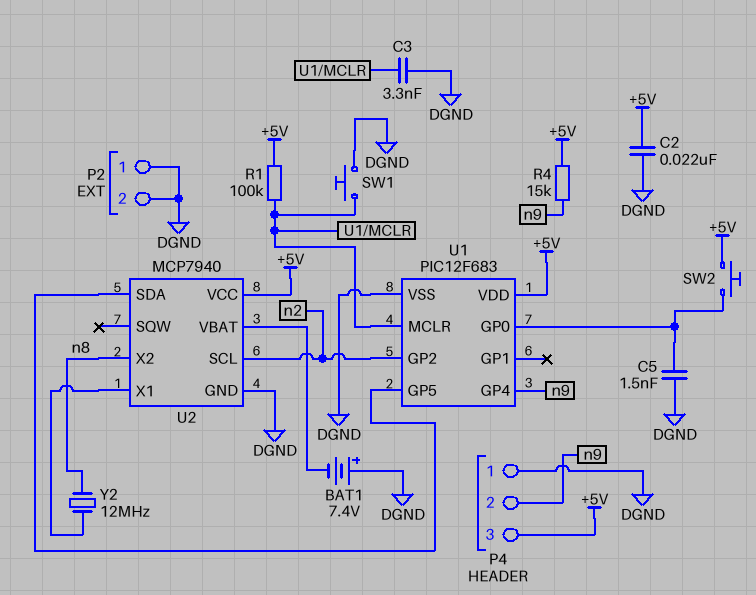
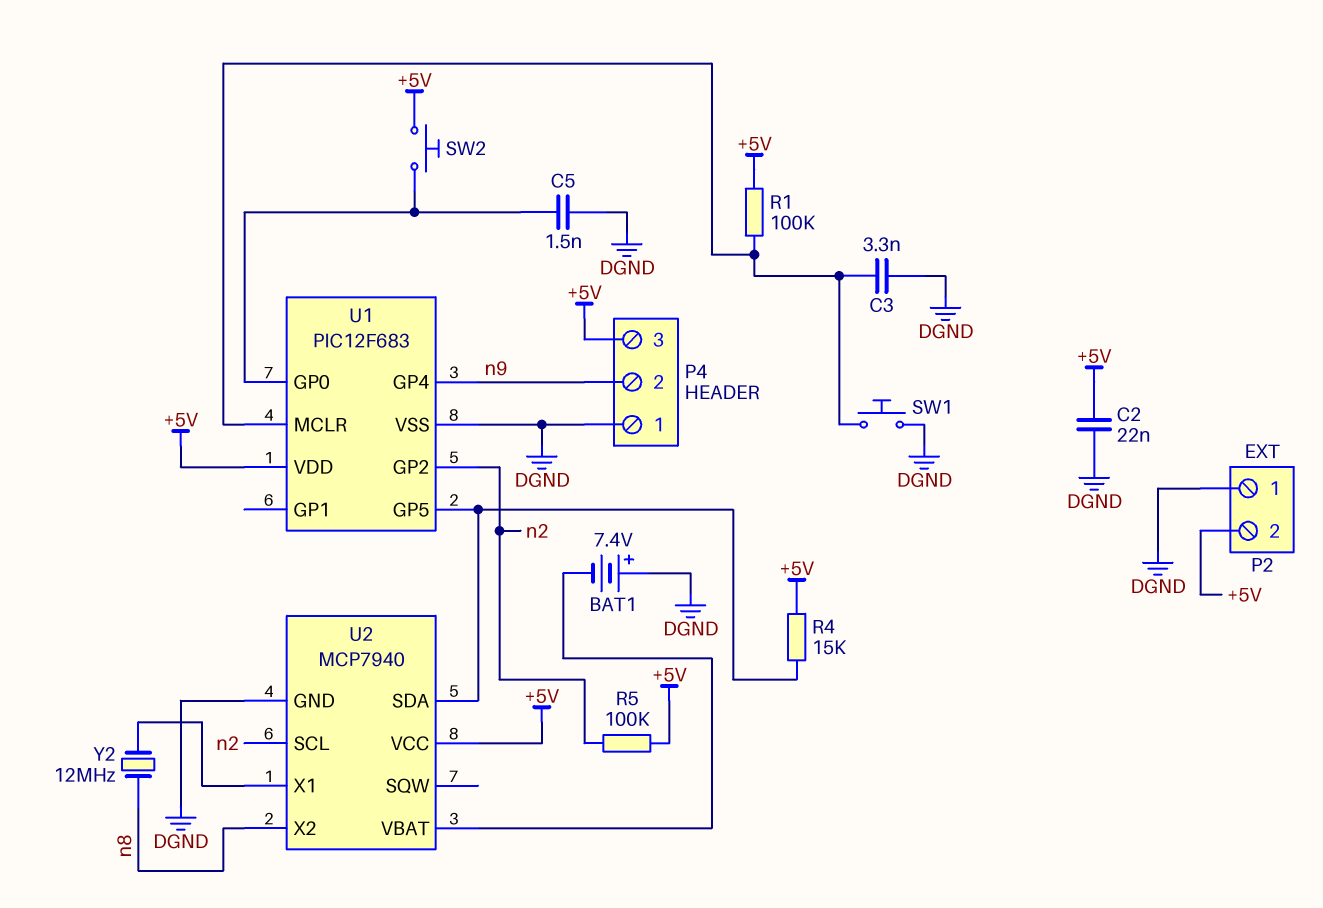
P2 pin 2: DGND -> +5V
R4: 15k (+5V, n9) -> 15k (+5V, U1/GP5)
R5: none -> 100k (+5V, n2)

